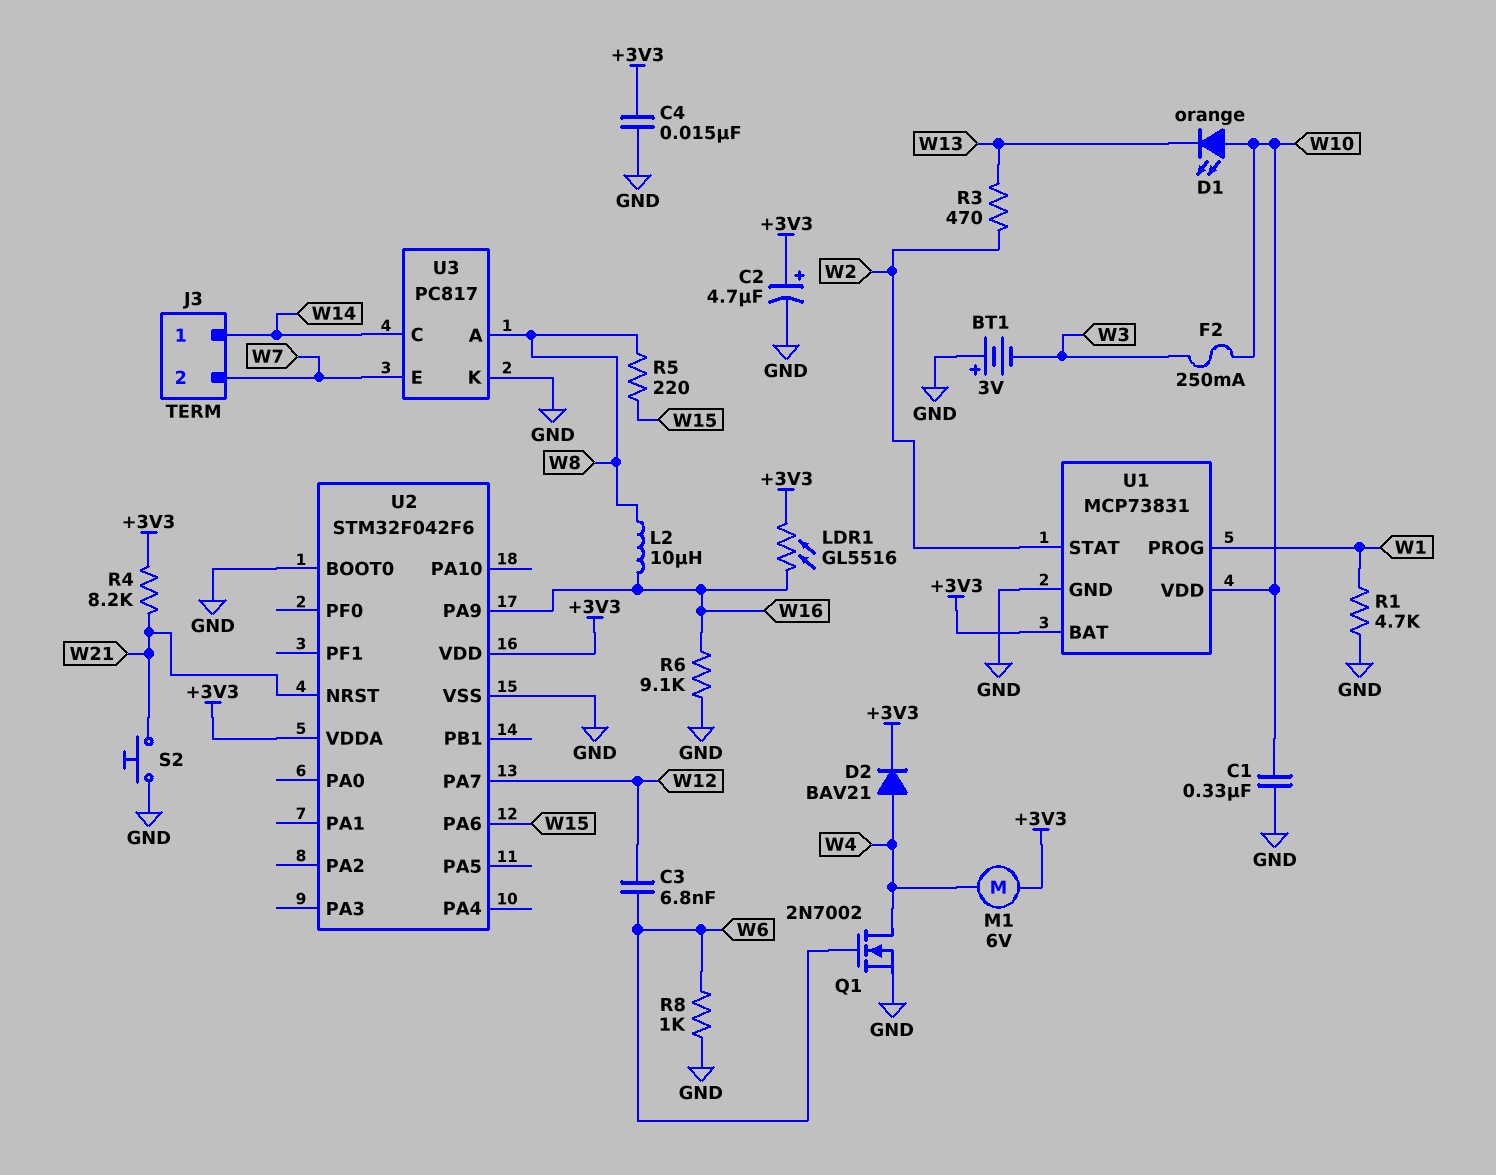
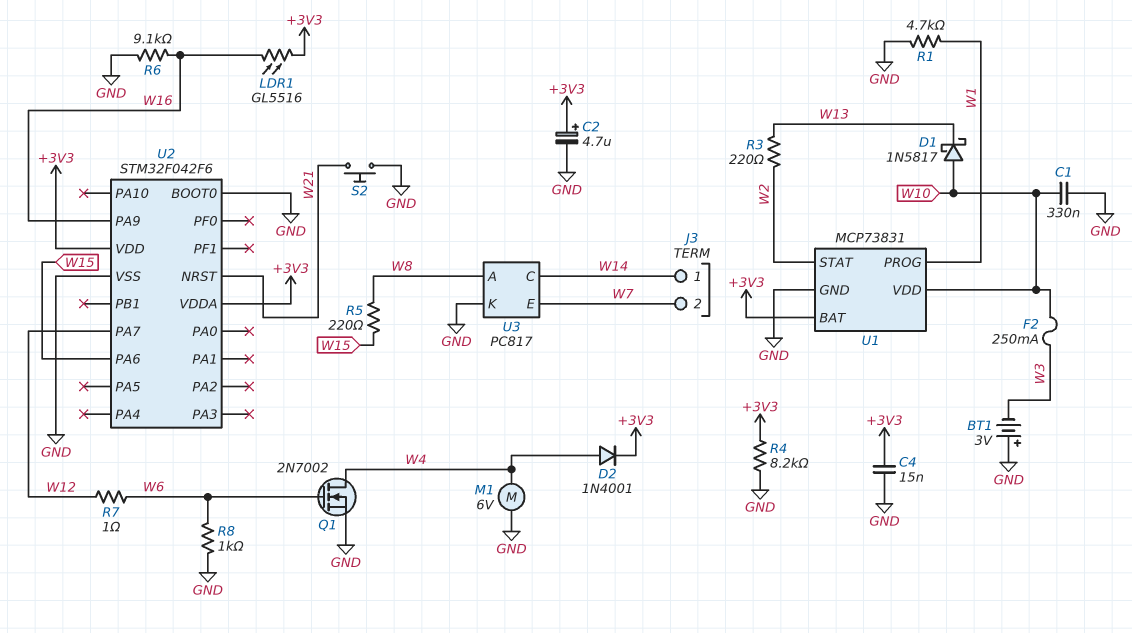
C3: 6.8nF (W6, W12) -> none
D1: LED orange (A W10, K W13) -> schottky 1N5817 (A W10, K W13)
D2: diode BAV21 (A W4, K +3V3) -> diode 1N4001 (A W4, K +3V3)
L2: 10uH (W8, W16) -> none
M1: motor 6V (+3V3, W4) -> motor 6V (GND, W4)
R3: 470 (W2, W13) -> 220 (W2, W13)
R4: 8.2k (+3V3, W21) -> 8.2k (+3V3, GND)
R7: none -> 1 (W6, W12)

